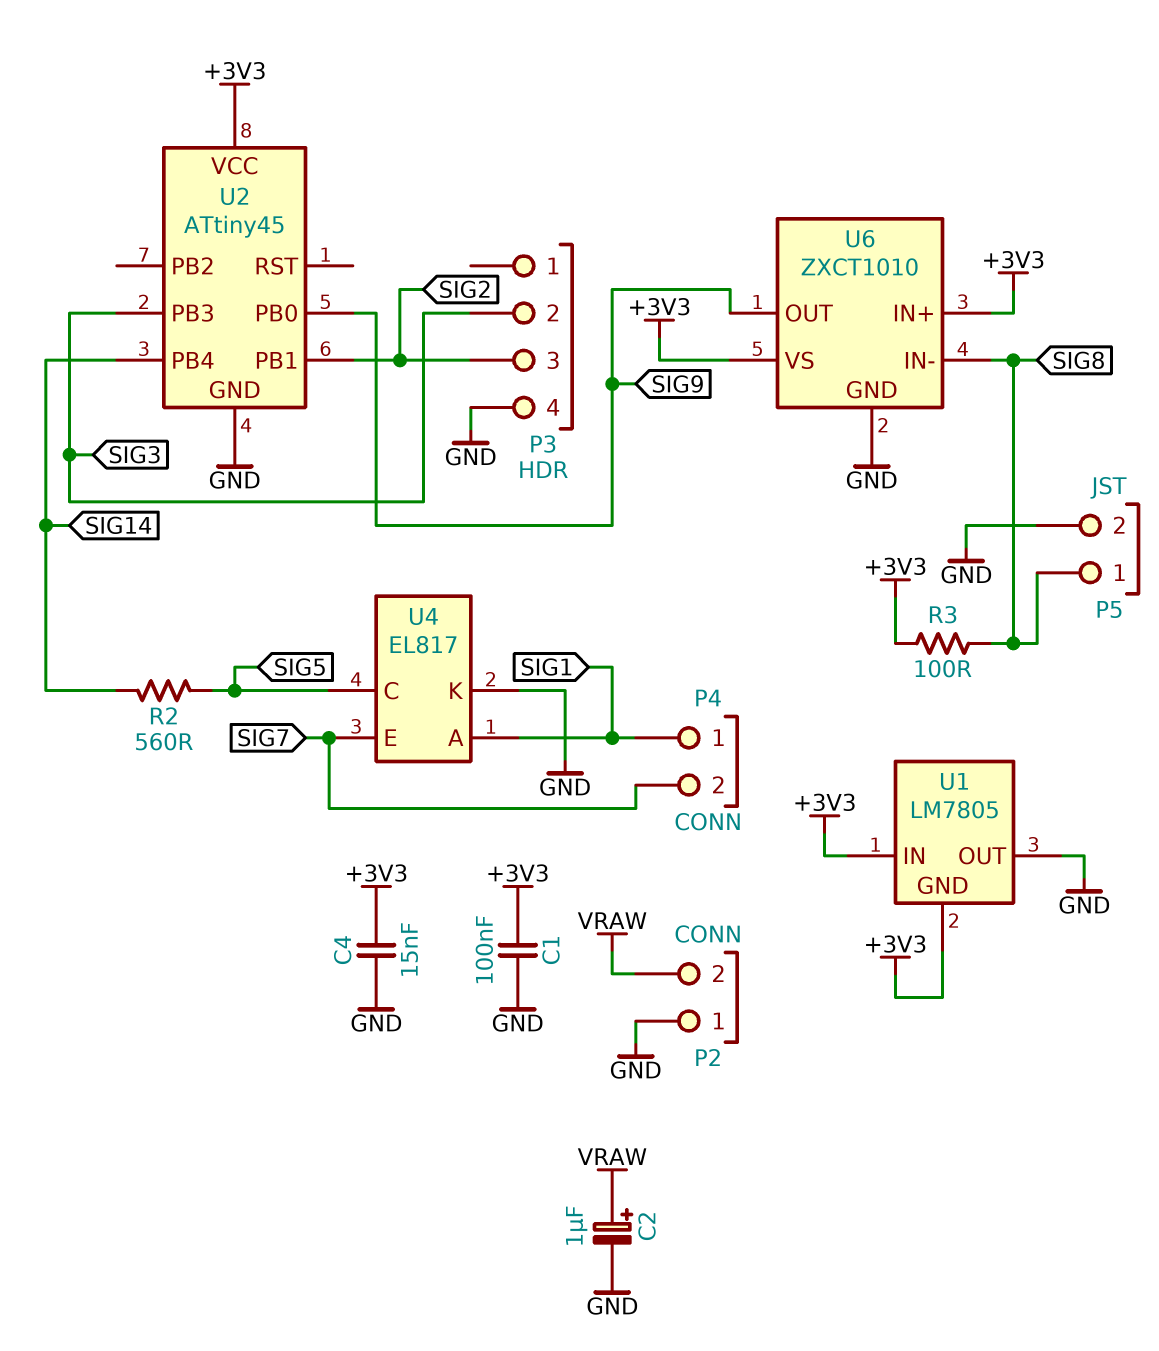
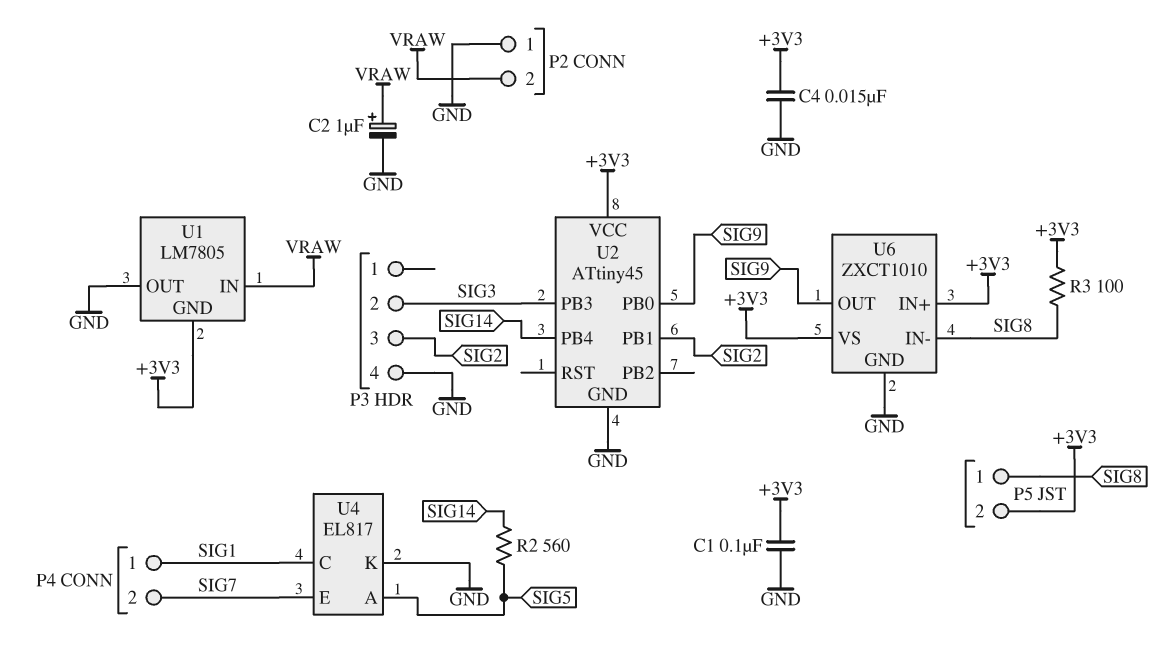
P5 pin 2: GND -> +3V3
U1 pin IN: +3V3 -> VRAW
U4 pin A: SIG1 -> SIG5
U4 pin C: SIG5 -> SIG1

